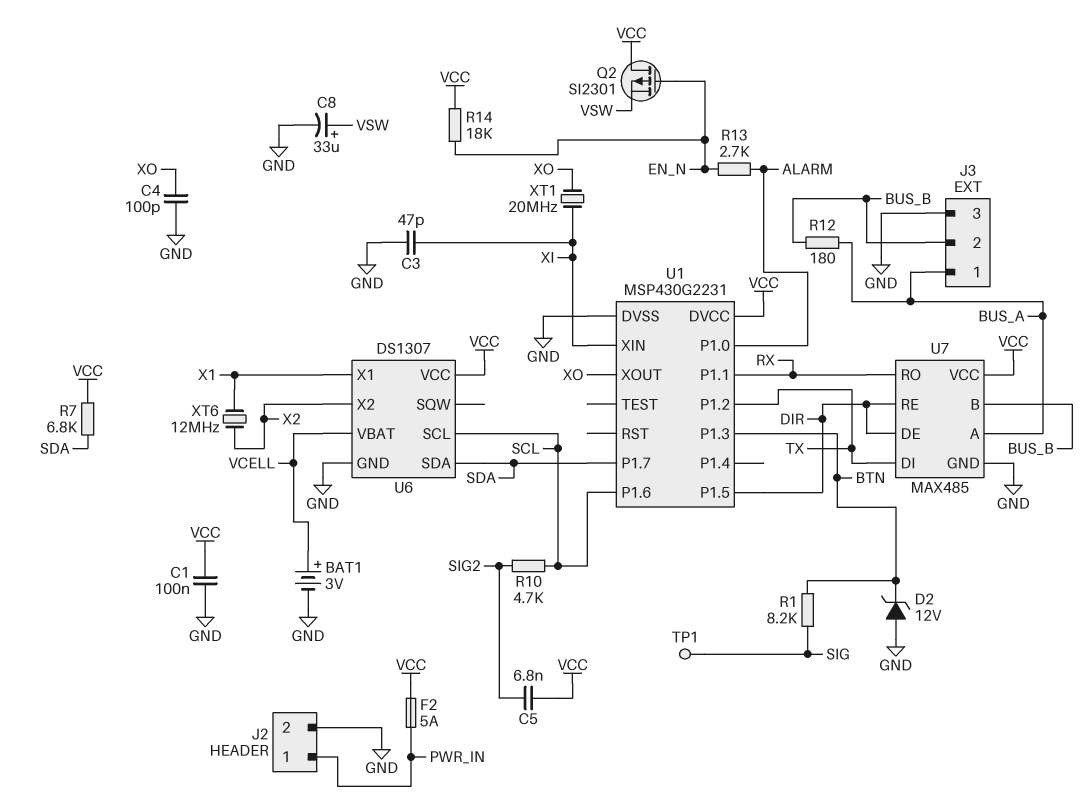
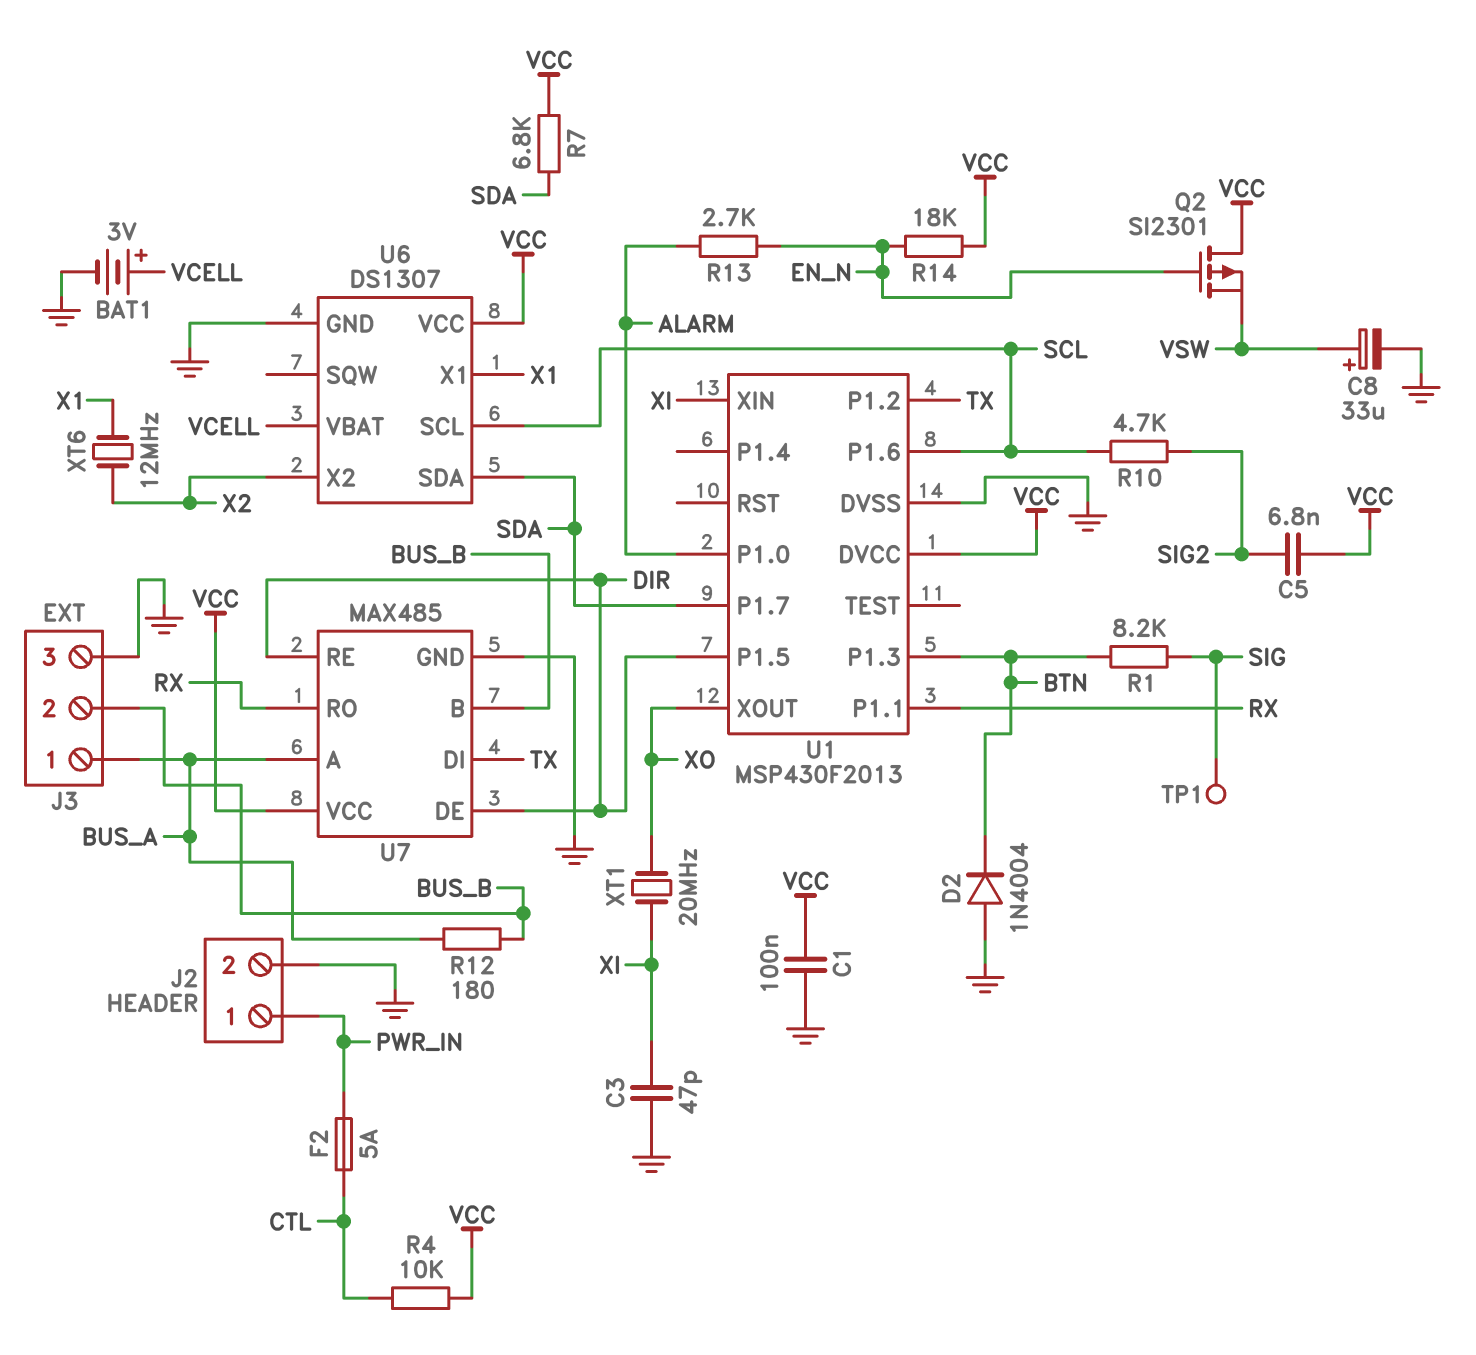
C4: 100pF (GND, XO) -> none
D2: zener 12V (A GND, K BTN) -> diode 1N4004 (A GND, K BTN)
F2: 5A (PWR_IN, VCC) -> 5A (CTL, PWR_IN)
R4: none -> 10k (CTL, VCC)
U1: MSP430G2231 -> MSP430F2013

